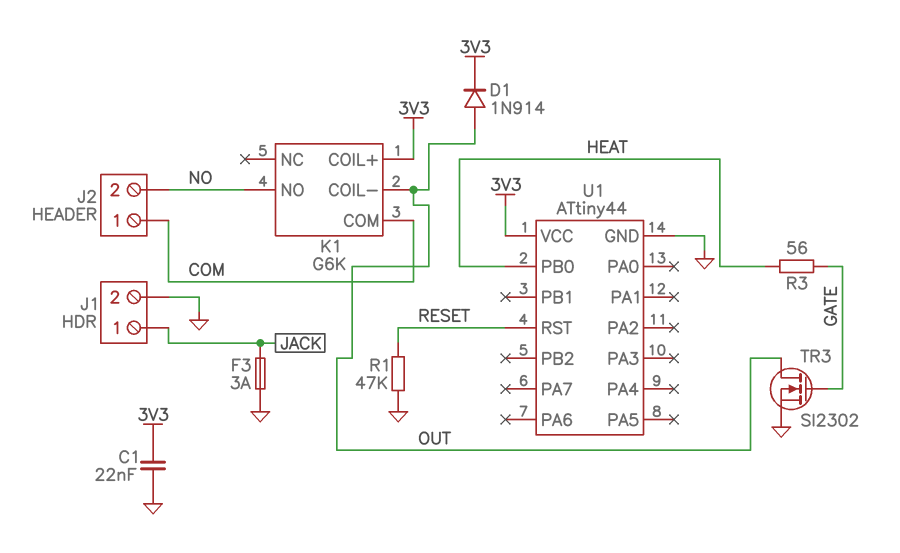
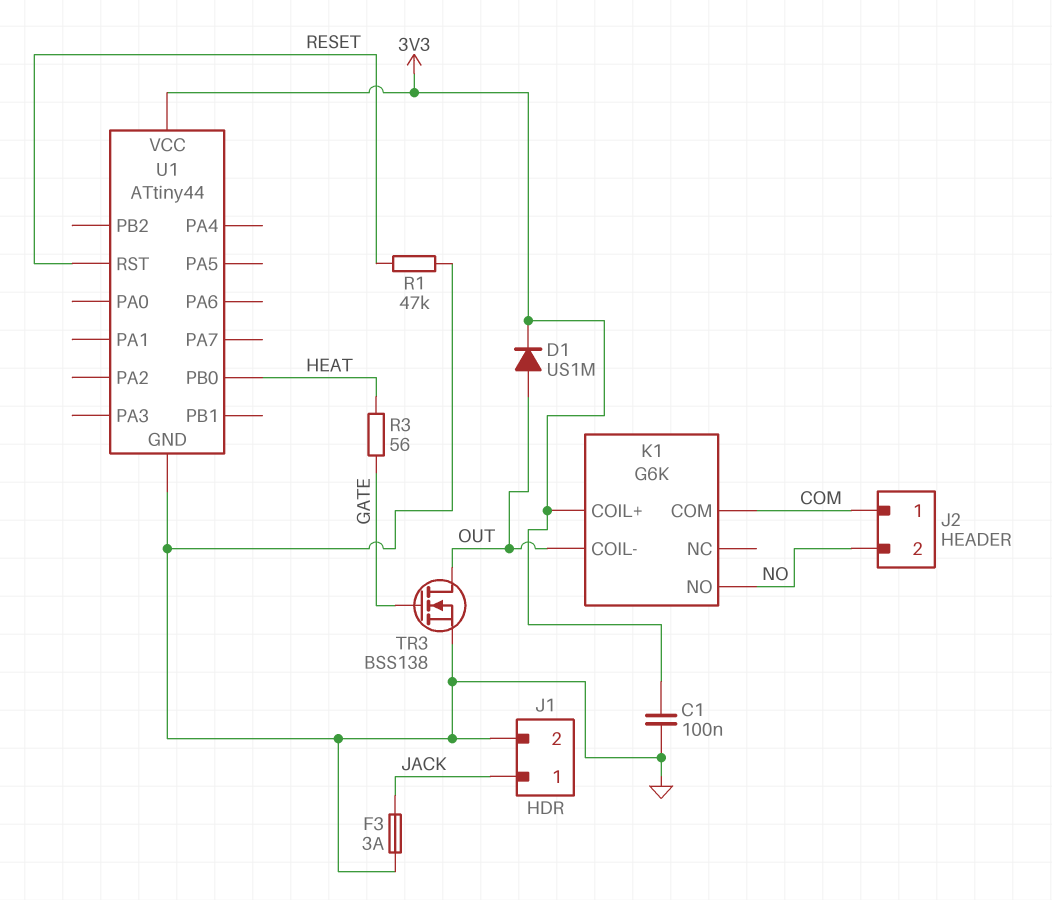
C1: 22nF (3V3, GND) -> 100nF (3V3, GND)
D1: diode 1N914 (A OUT, K 3V3) -> diode US1M (A OUT, K 3V3)
TR3: NMOS SI2302 (G GATE, D OUT, S GND) -> NMOS BSS138 (G GATE, D OUT, S GND)

